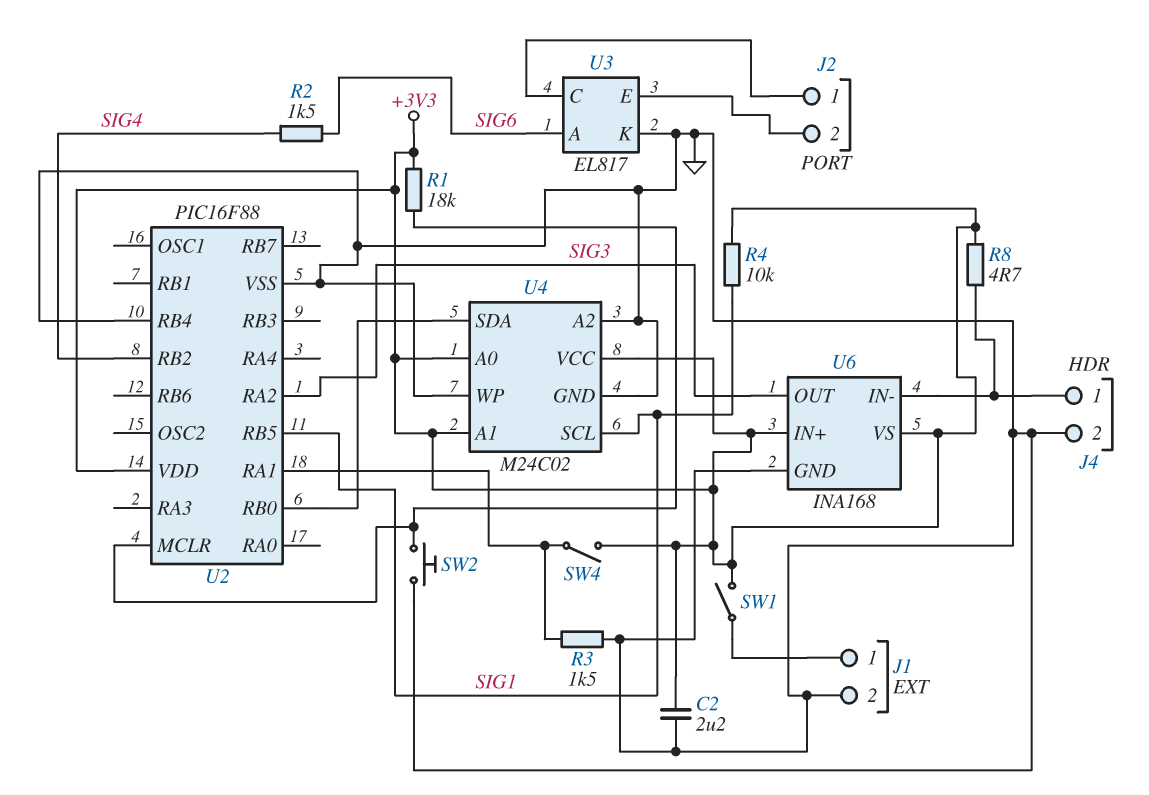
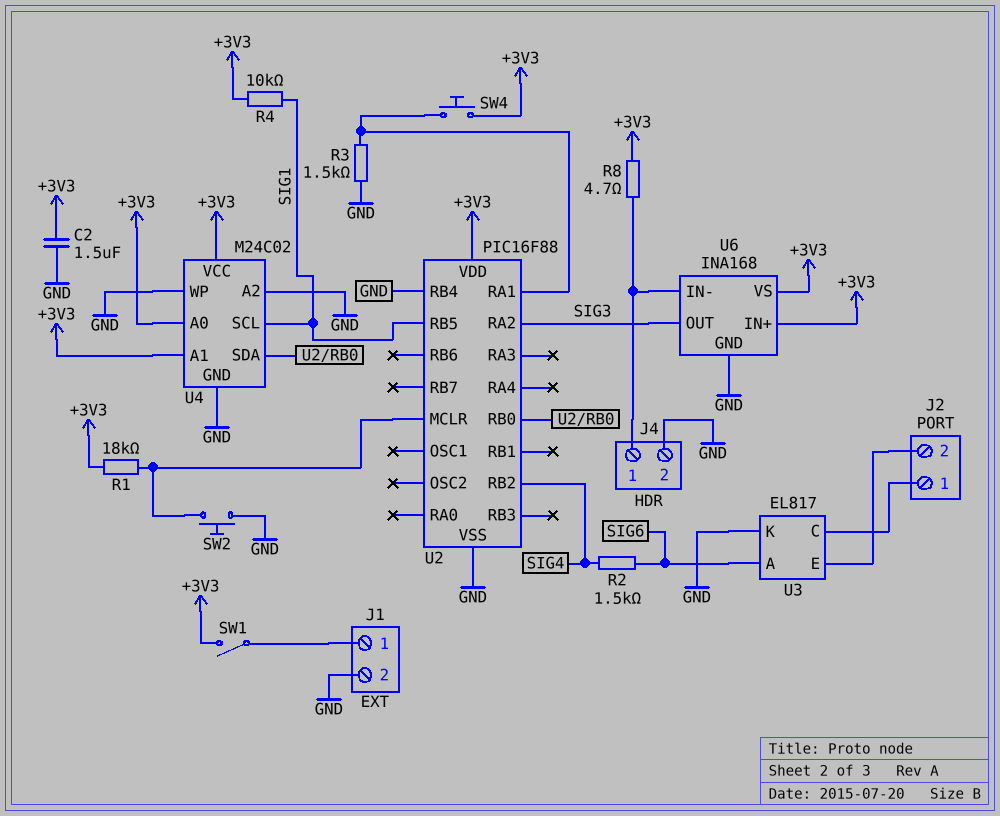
C2: 2.2uF (+3V3, GND) -> 1.5uF (+3V3, GND)
SW4: switch (+3V3, U2/RA1) -> button (+3V3, U2/RA1)

